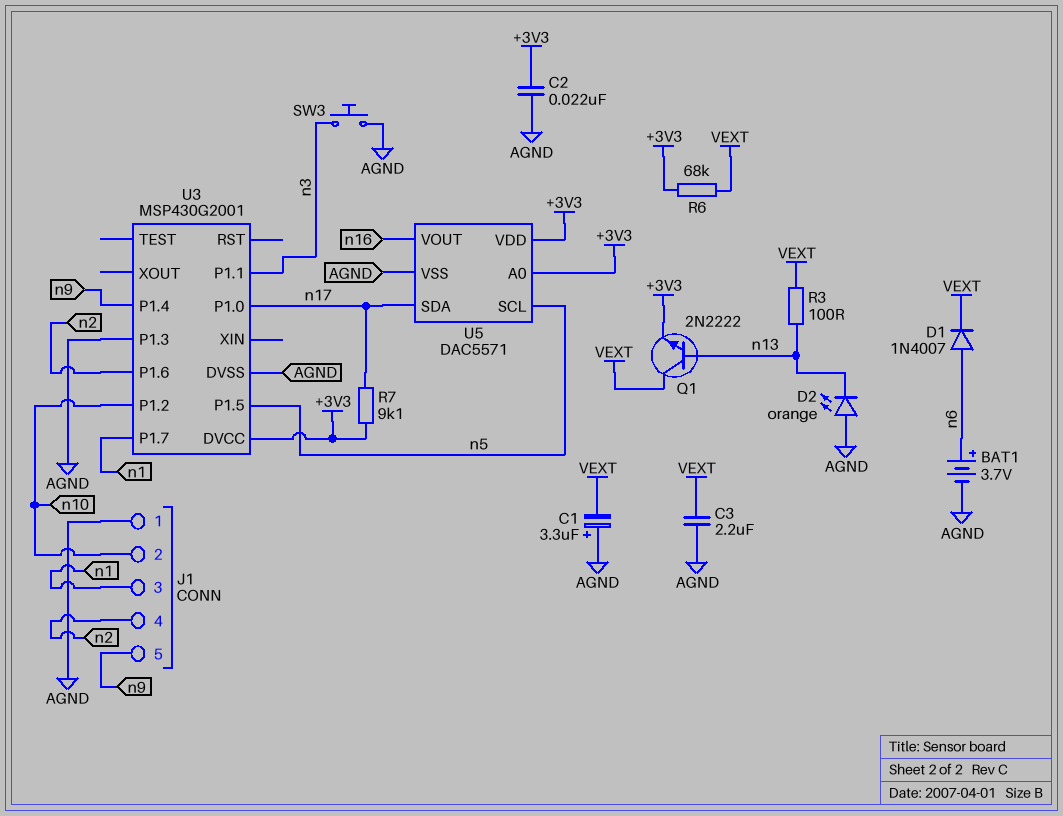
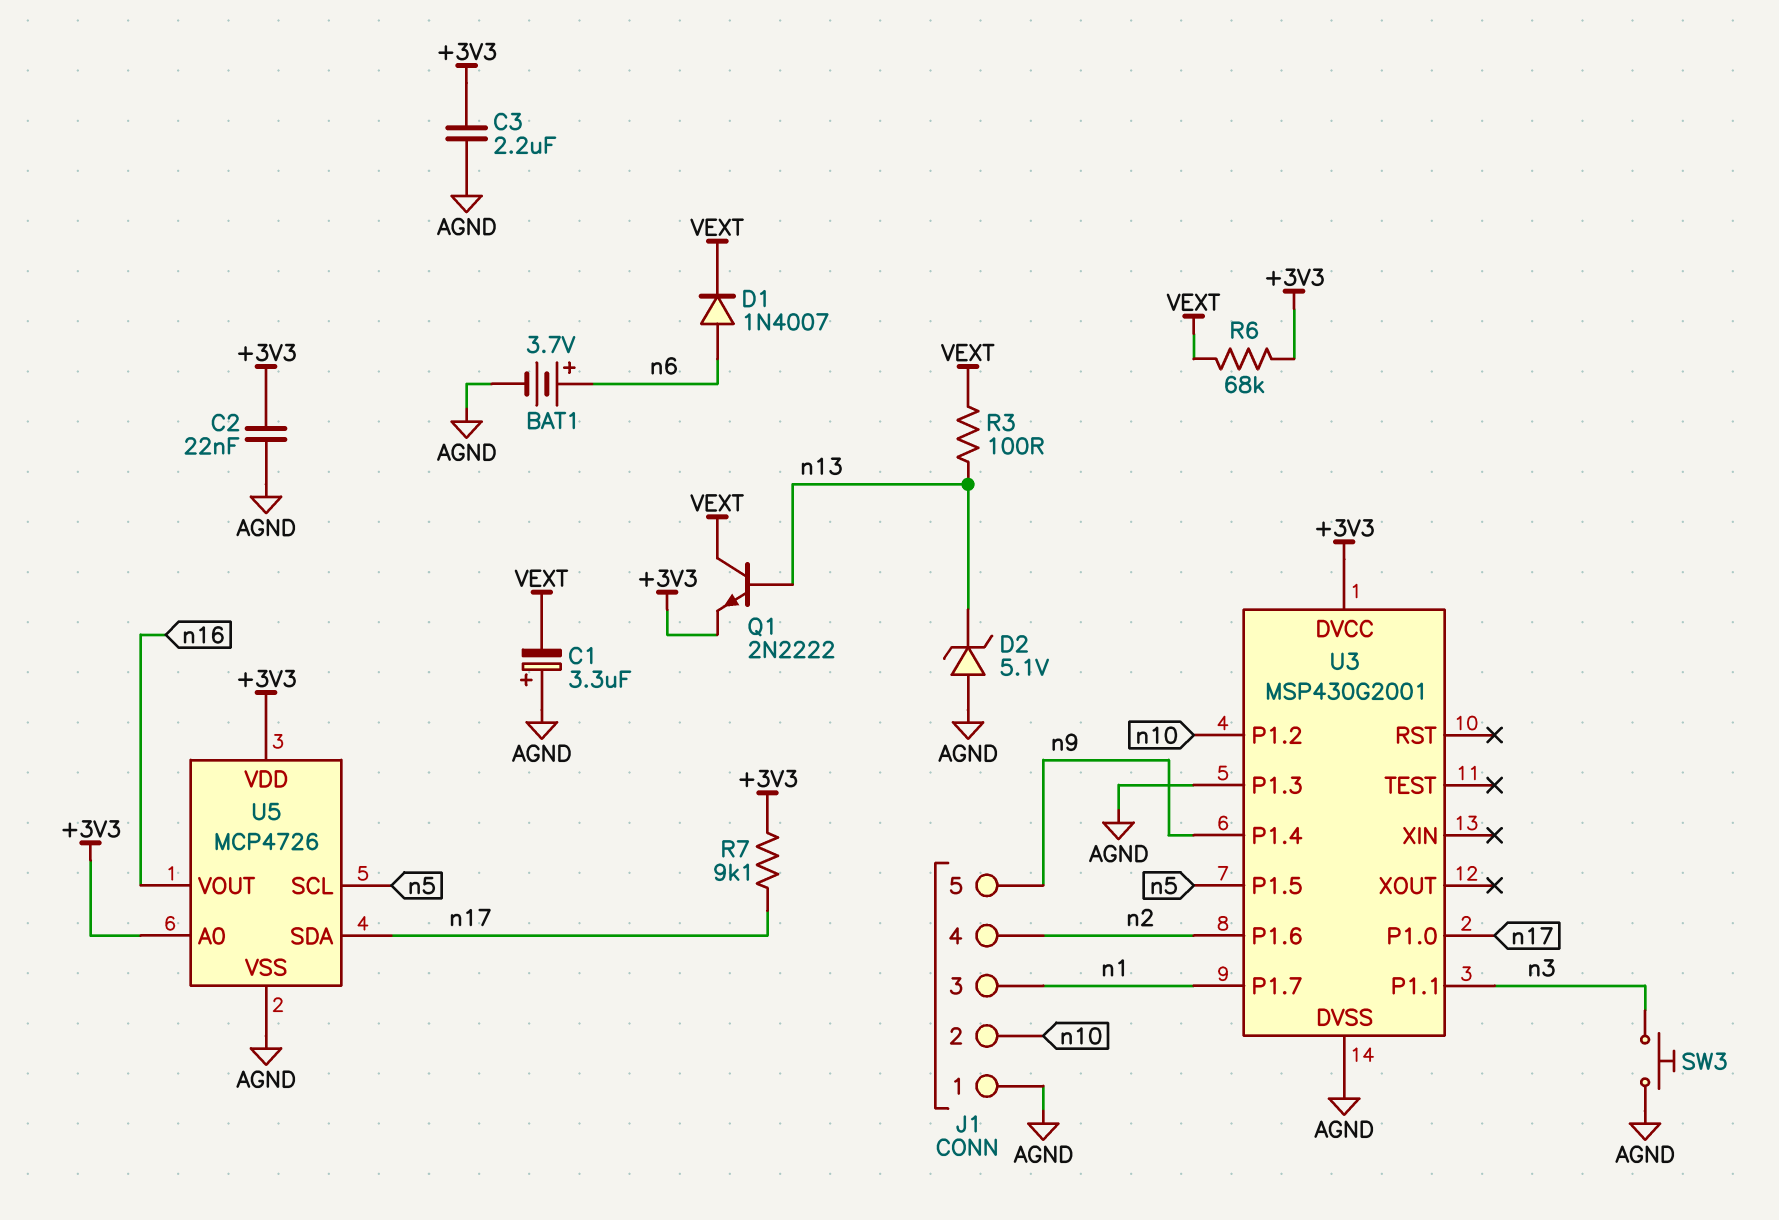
C3: 2.2uF (AGND, VEXT) -> 2.2uF (+3V3, AGND)
D2: LED orange (A AGND, K n13) -> zener 5.1V (A AGND, K n13)
U5: DAC5571 -> MCP4726

